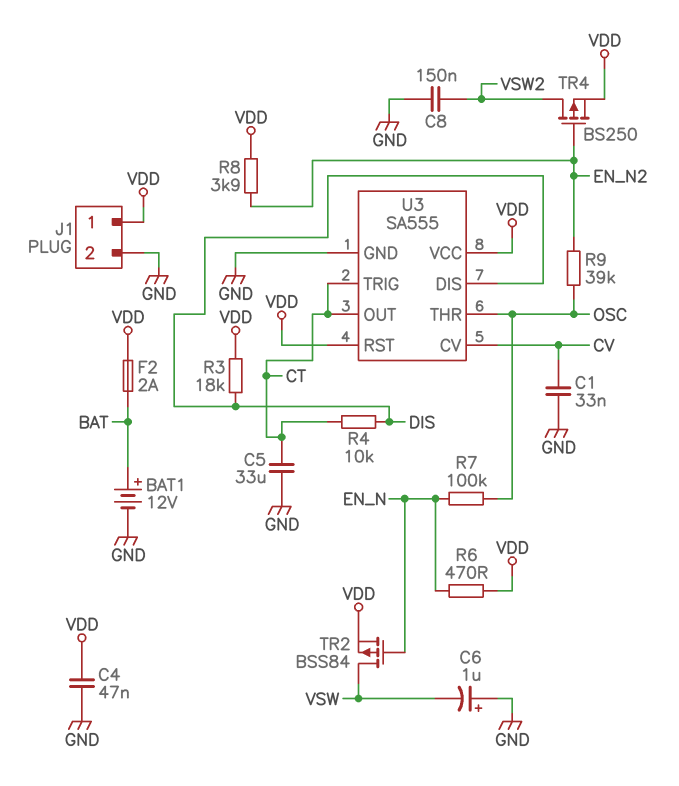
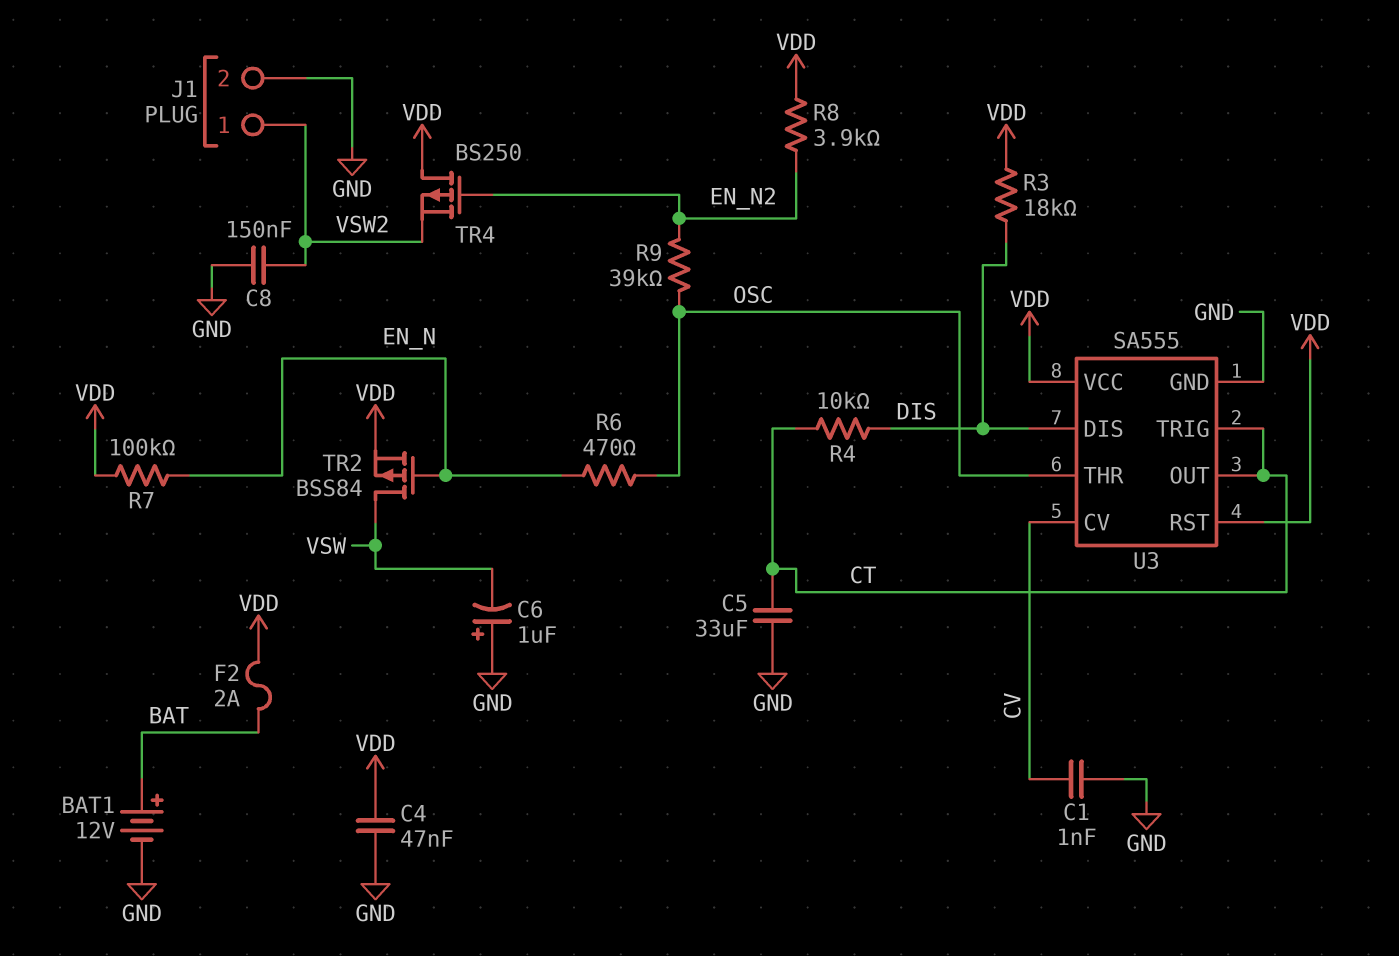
C1: 33nF (CV, GND) -> 1nF (CV, GND)
J1 pin 1: VDD -> VSW2
R6: 470 (EN_N, VDD) -> 470 (EN_N, OSC)
R7: 100k (EN_N, OSC) -> 100k (EN_N, VDD)
TR4: PMOS BS250 (G EN_N2, D VSW2, S VDD) -> PMOS BS250 (G EN_N2, D VDD, S VSW2)

